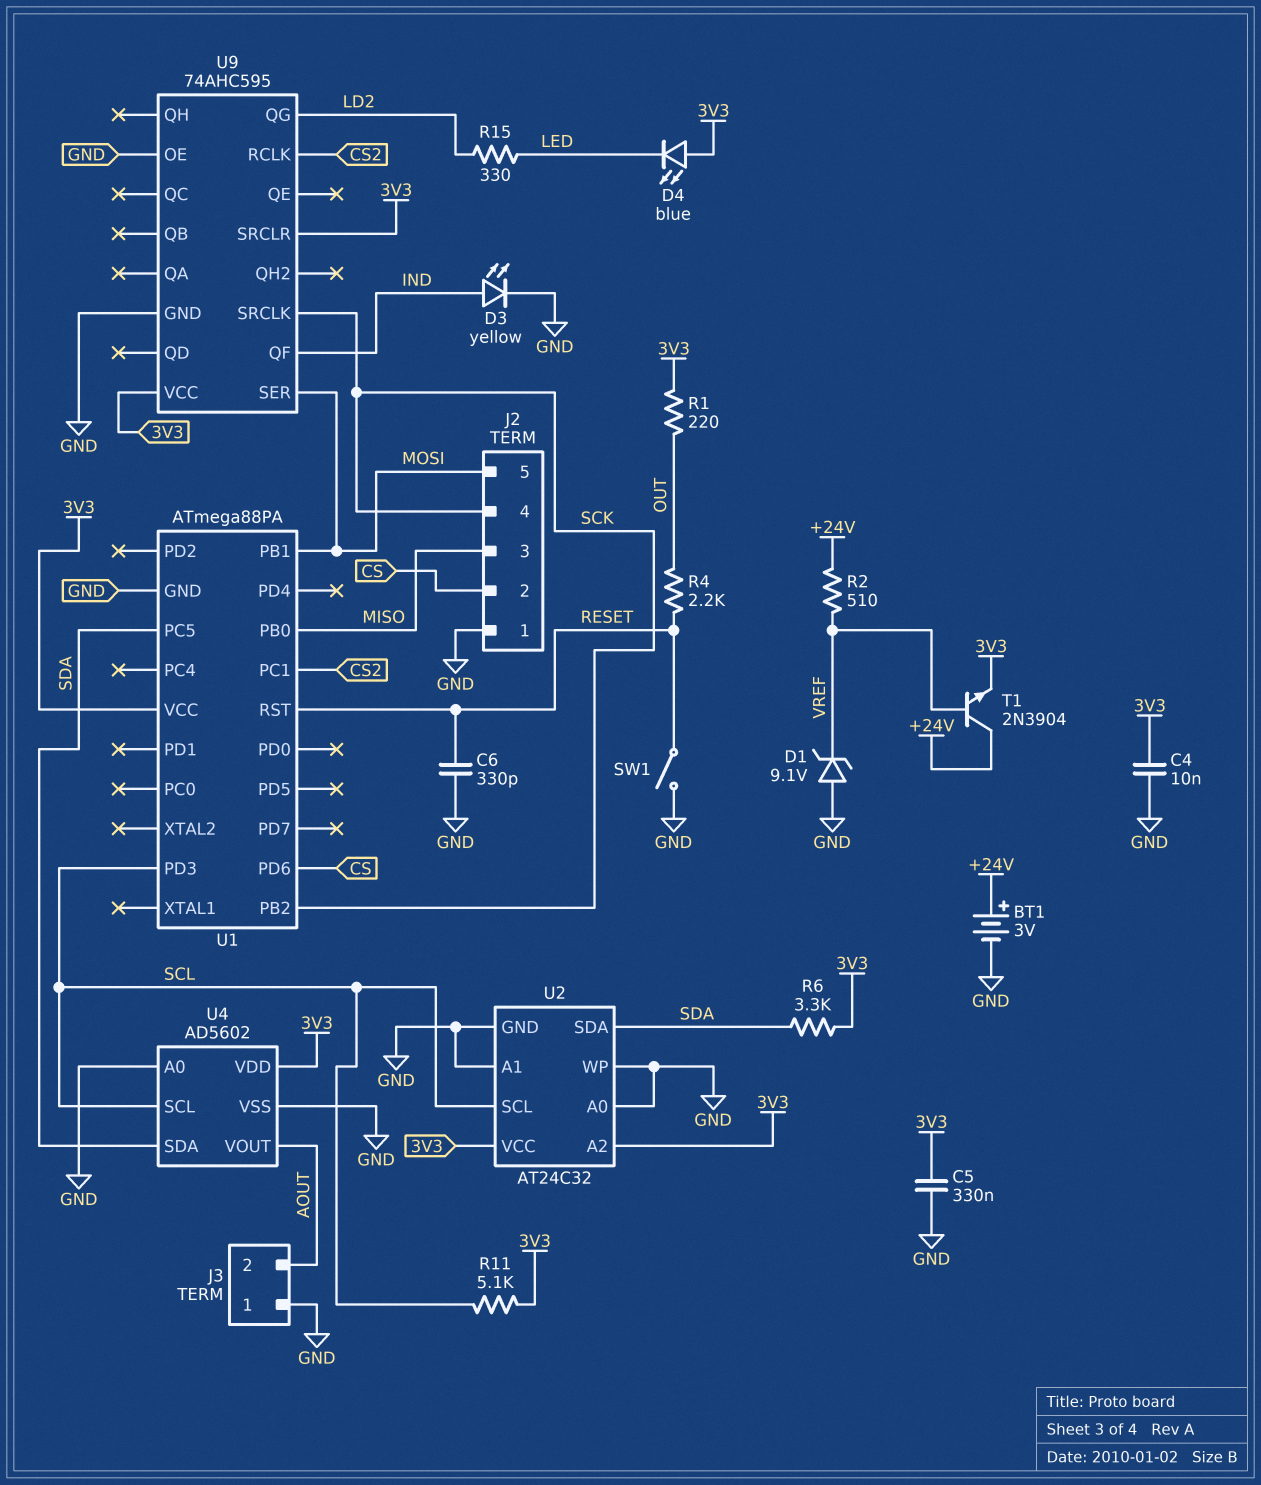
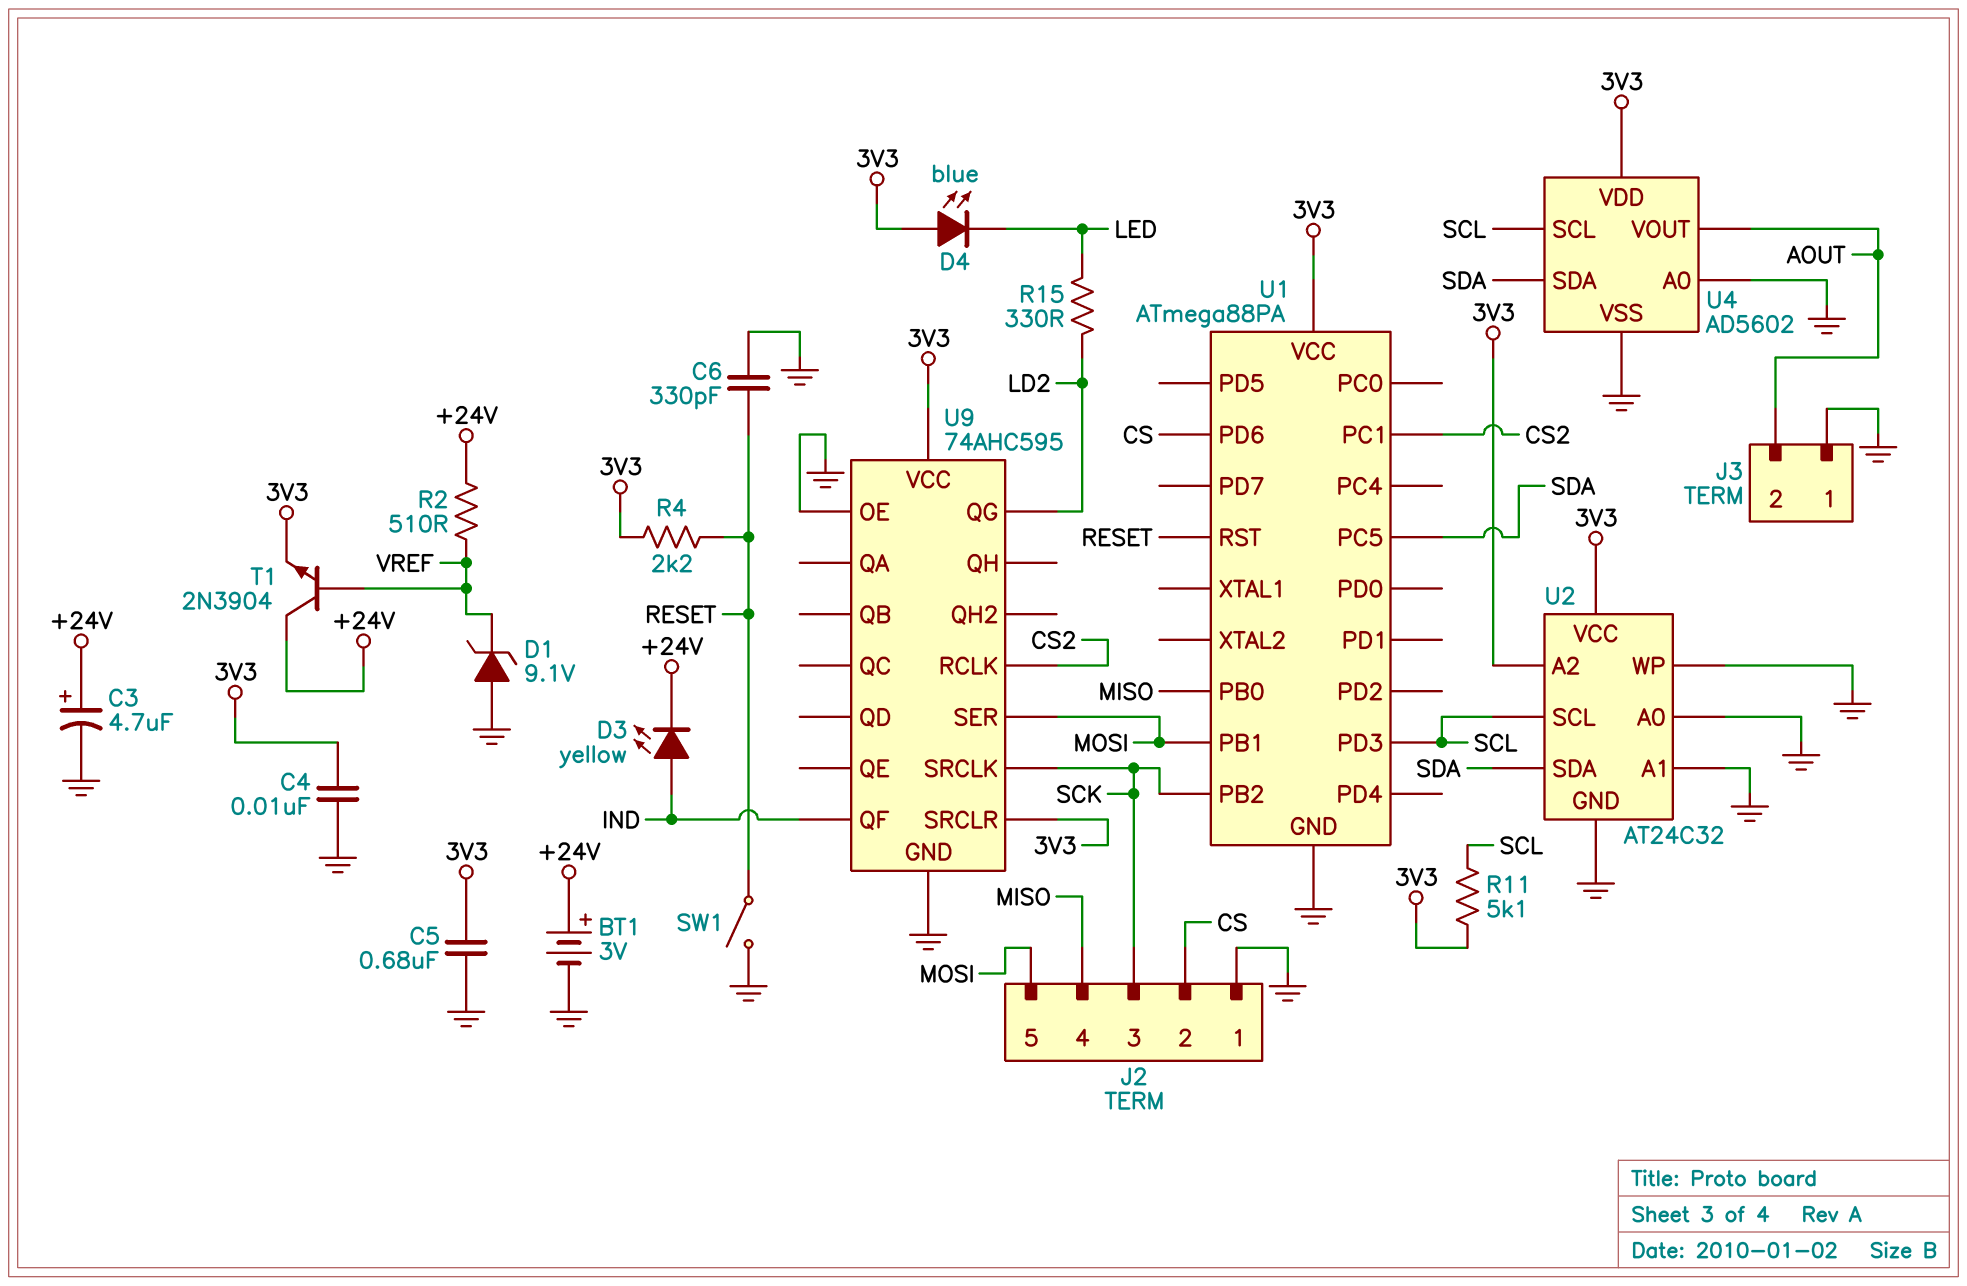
C3: none -> 4.7uF (plus +24V, minus GND)
C5: 330nF (3V3, GND) -> 680nF (3V3, GND)
D3: LED yellow (A IND, K GND) -> LED yellow (A IND, K +24V)
J2 pin 3: MISO -> SCK
J2 pin 4: SCK -> MISO
R1: 220 (3V3, OUT) -> none
R4: 2.2k (OUT, RESET) -> 2.2k (3V3, RESET)
R6: 3.3k (3V3, SDA) -> none

